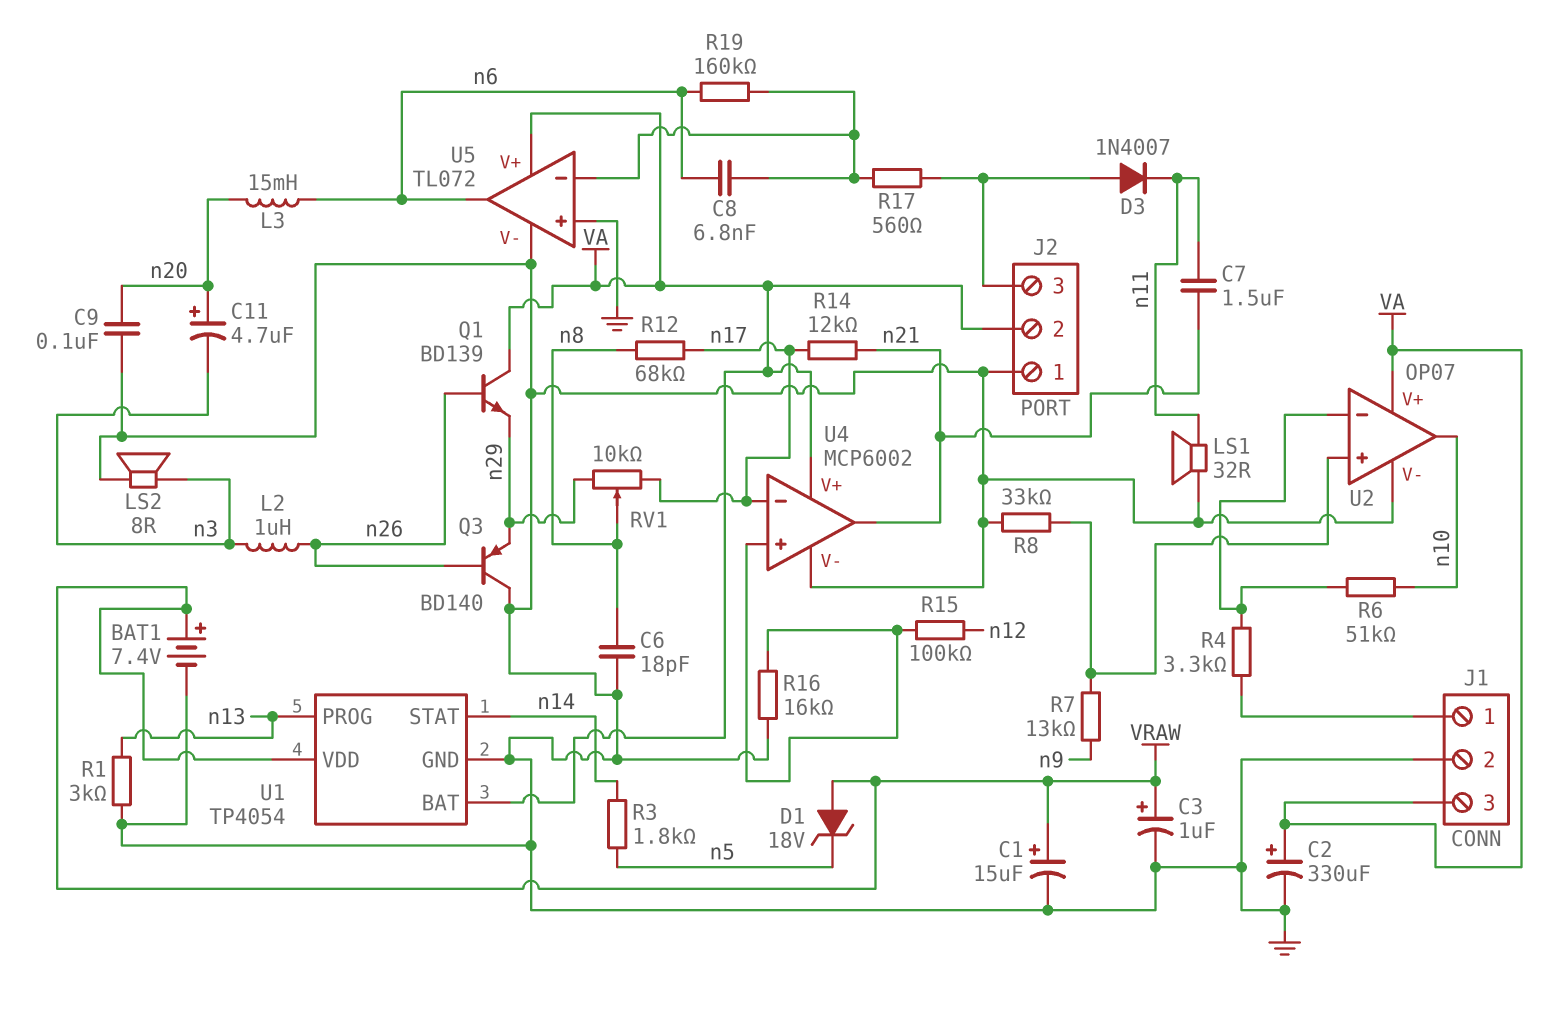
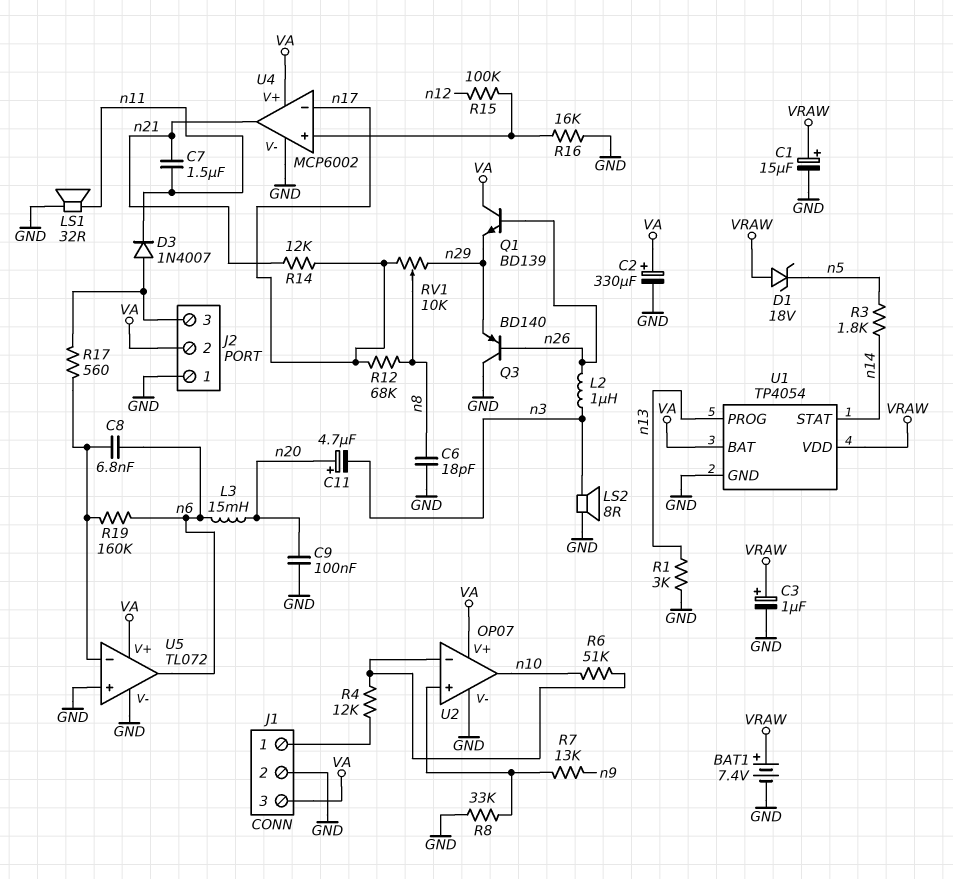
R4: 3.3k (J1/1, U2/in-) -> 12k (J1/1, U2/in-)

